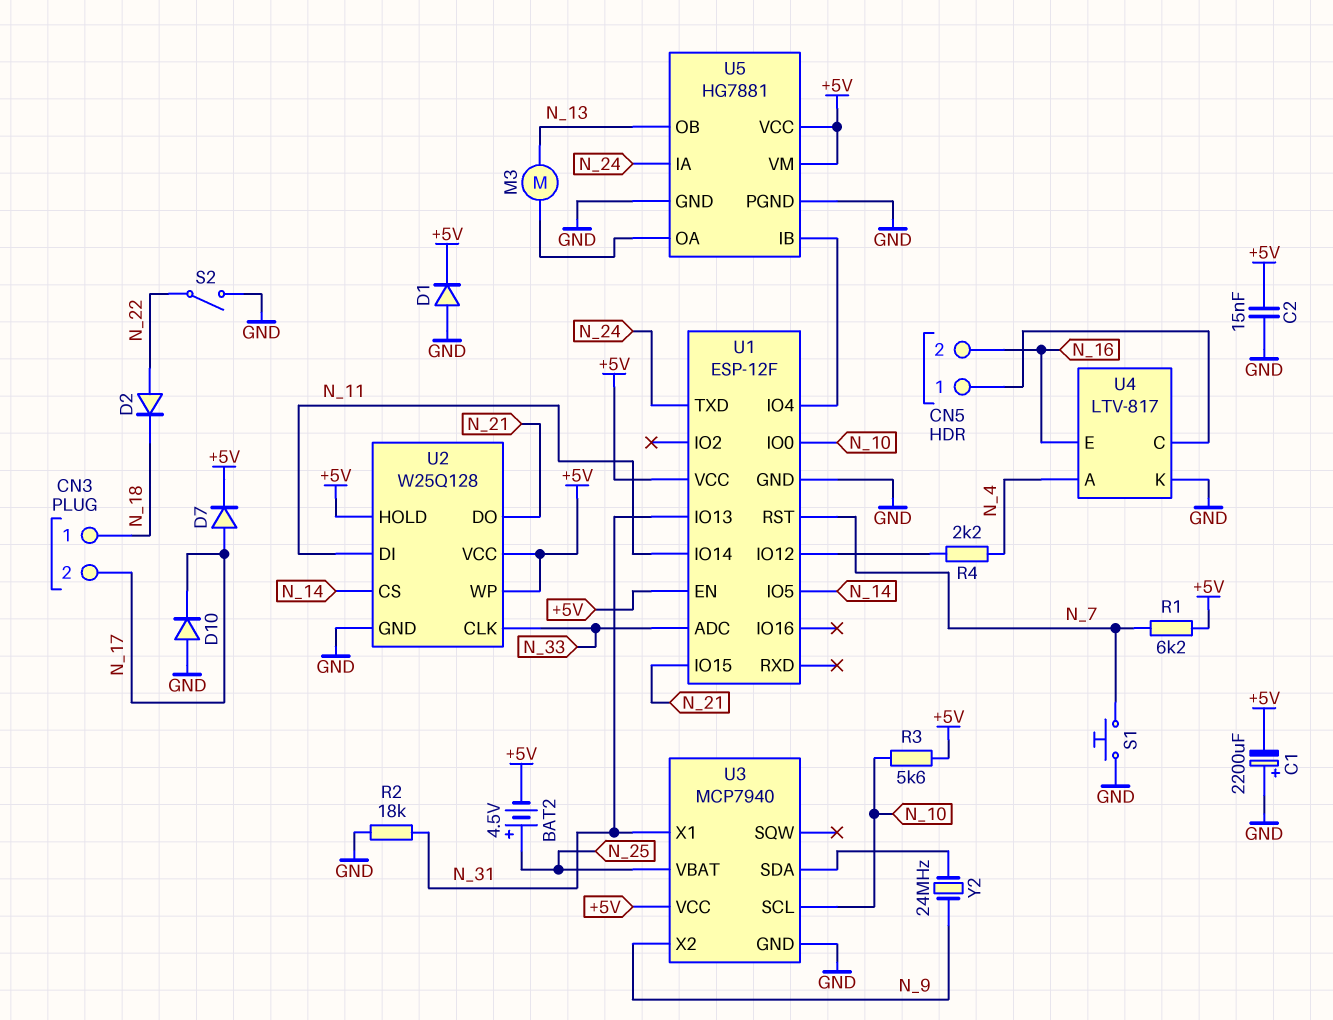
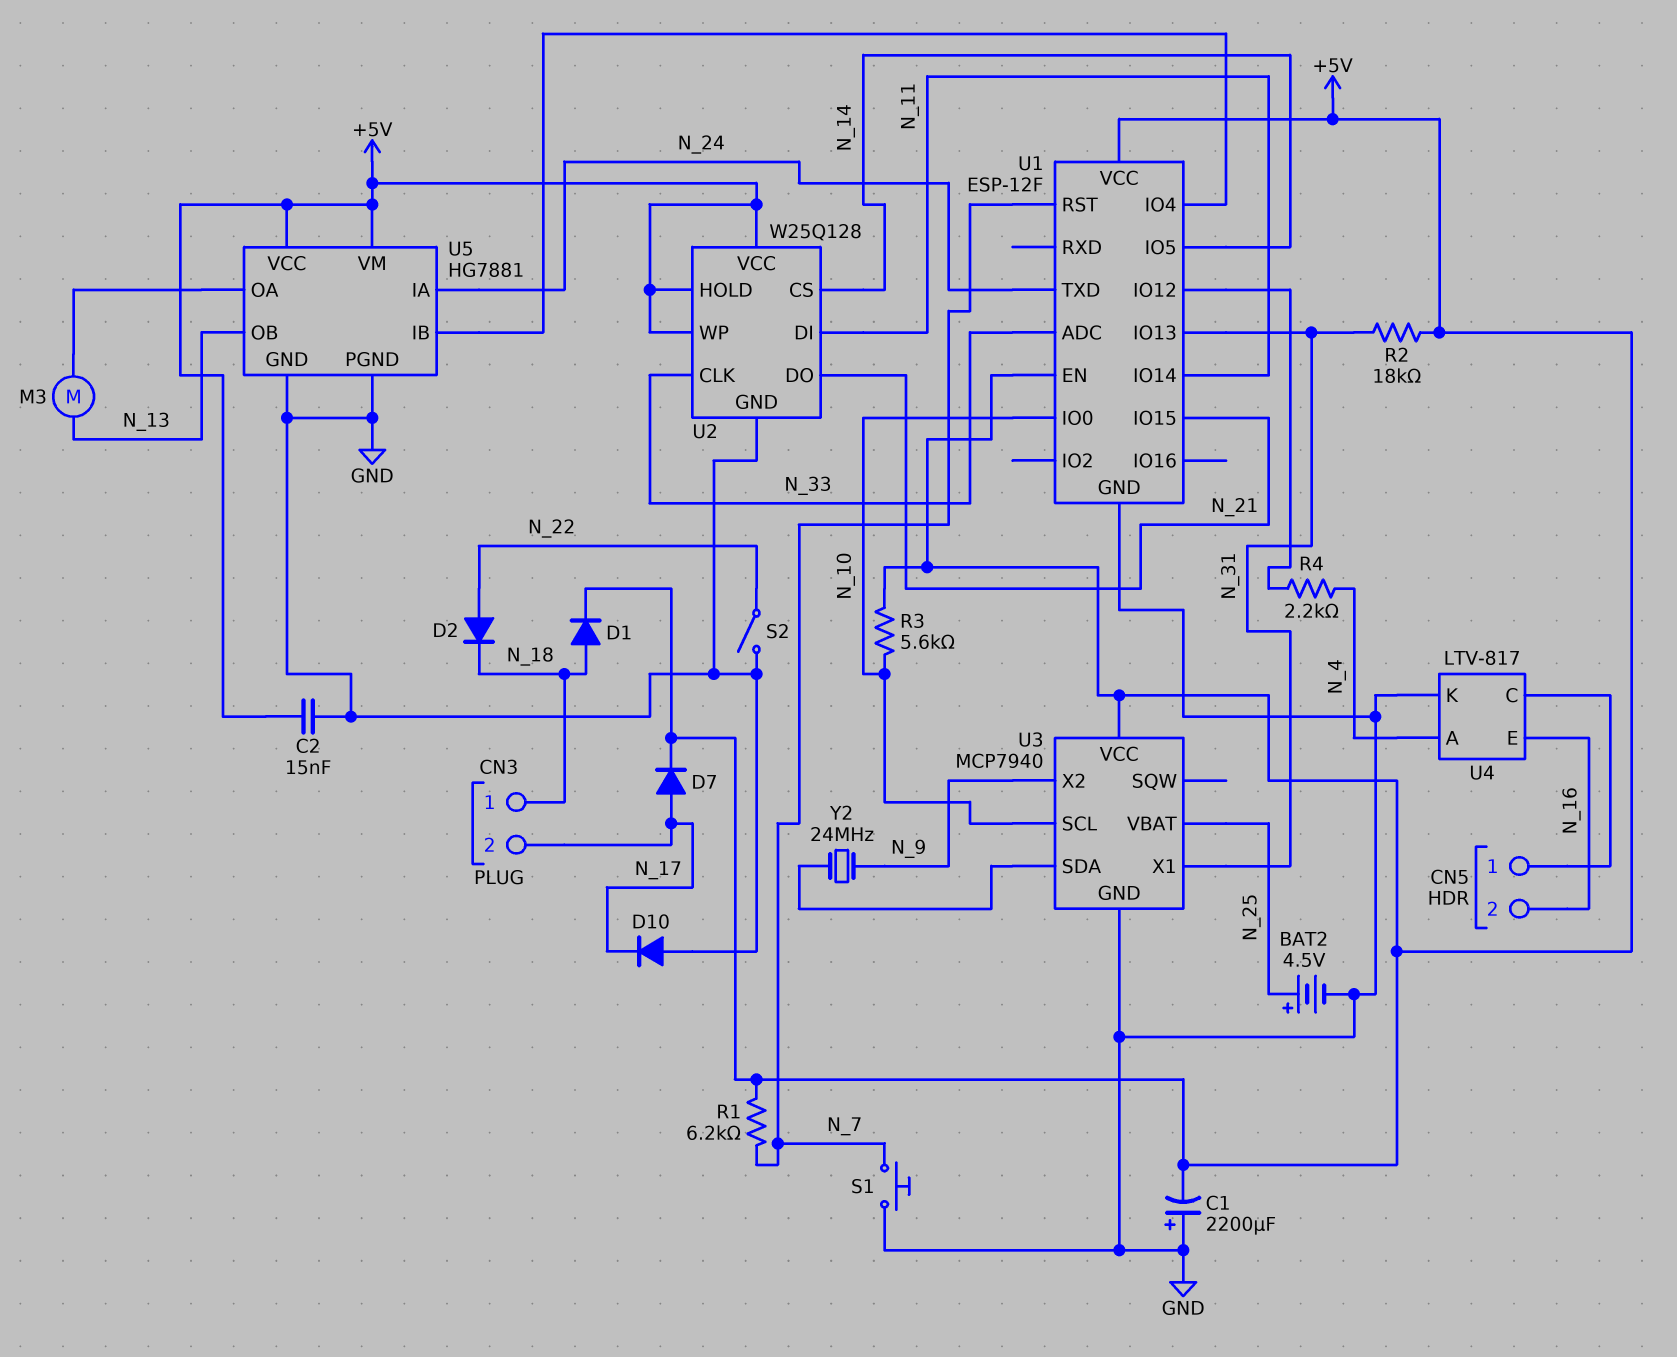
BAT2: 4.5V (plus N_25, minus +5V) -> 4.5V (plus N_25, minus GND)
D1: diode (A GND, K +5V) -> diode (A N_18, K +5V)
R2: 18k (GND, N_31) -> 18k (+5V, N_31)

